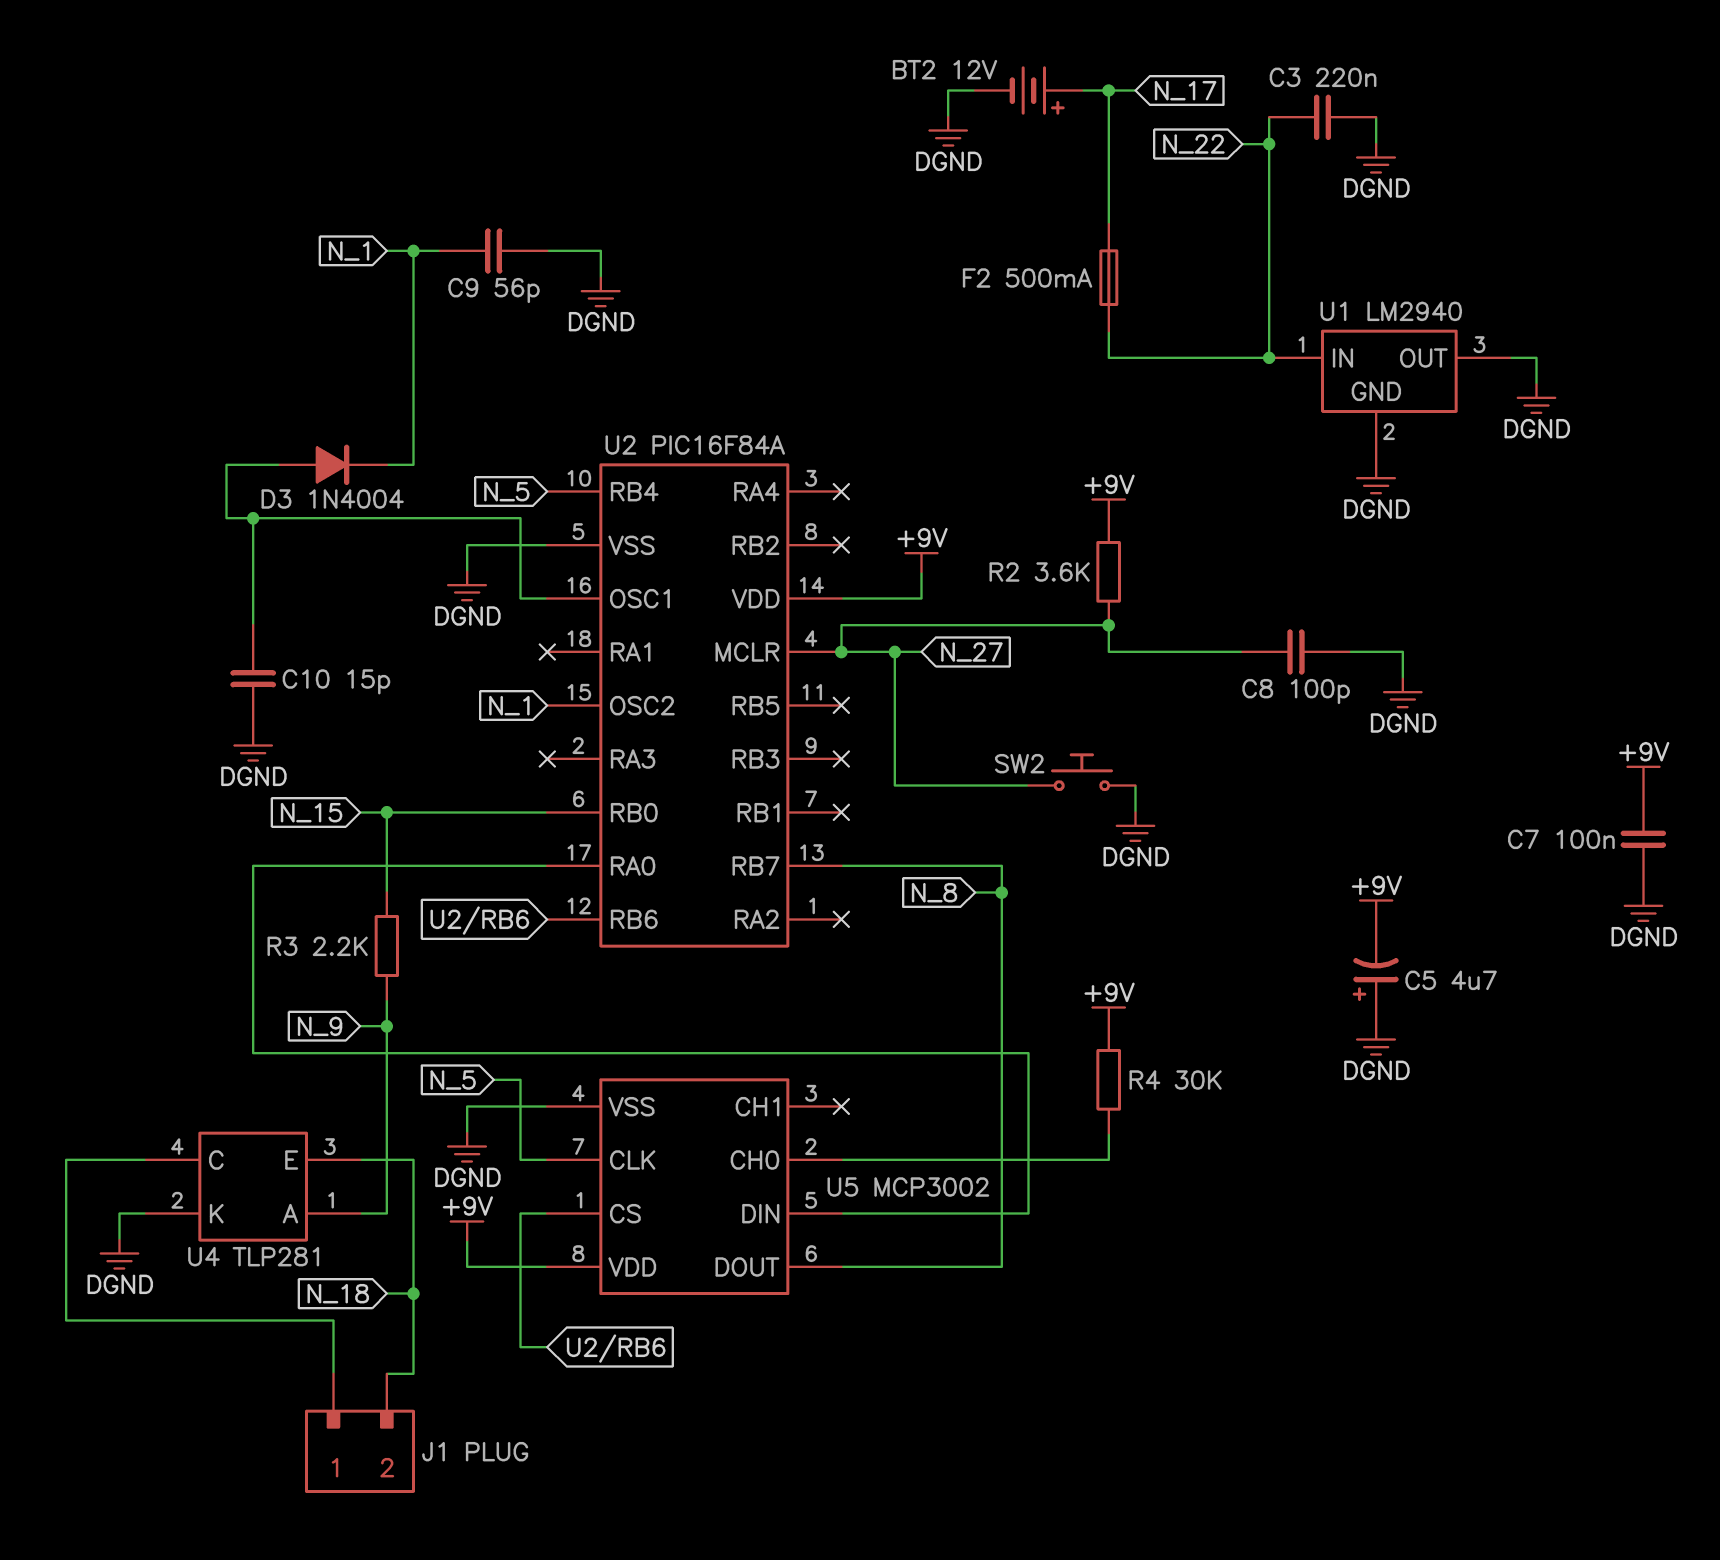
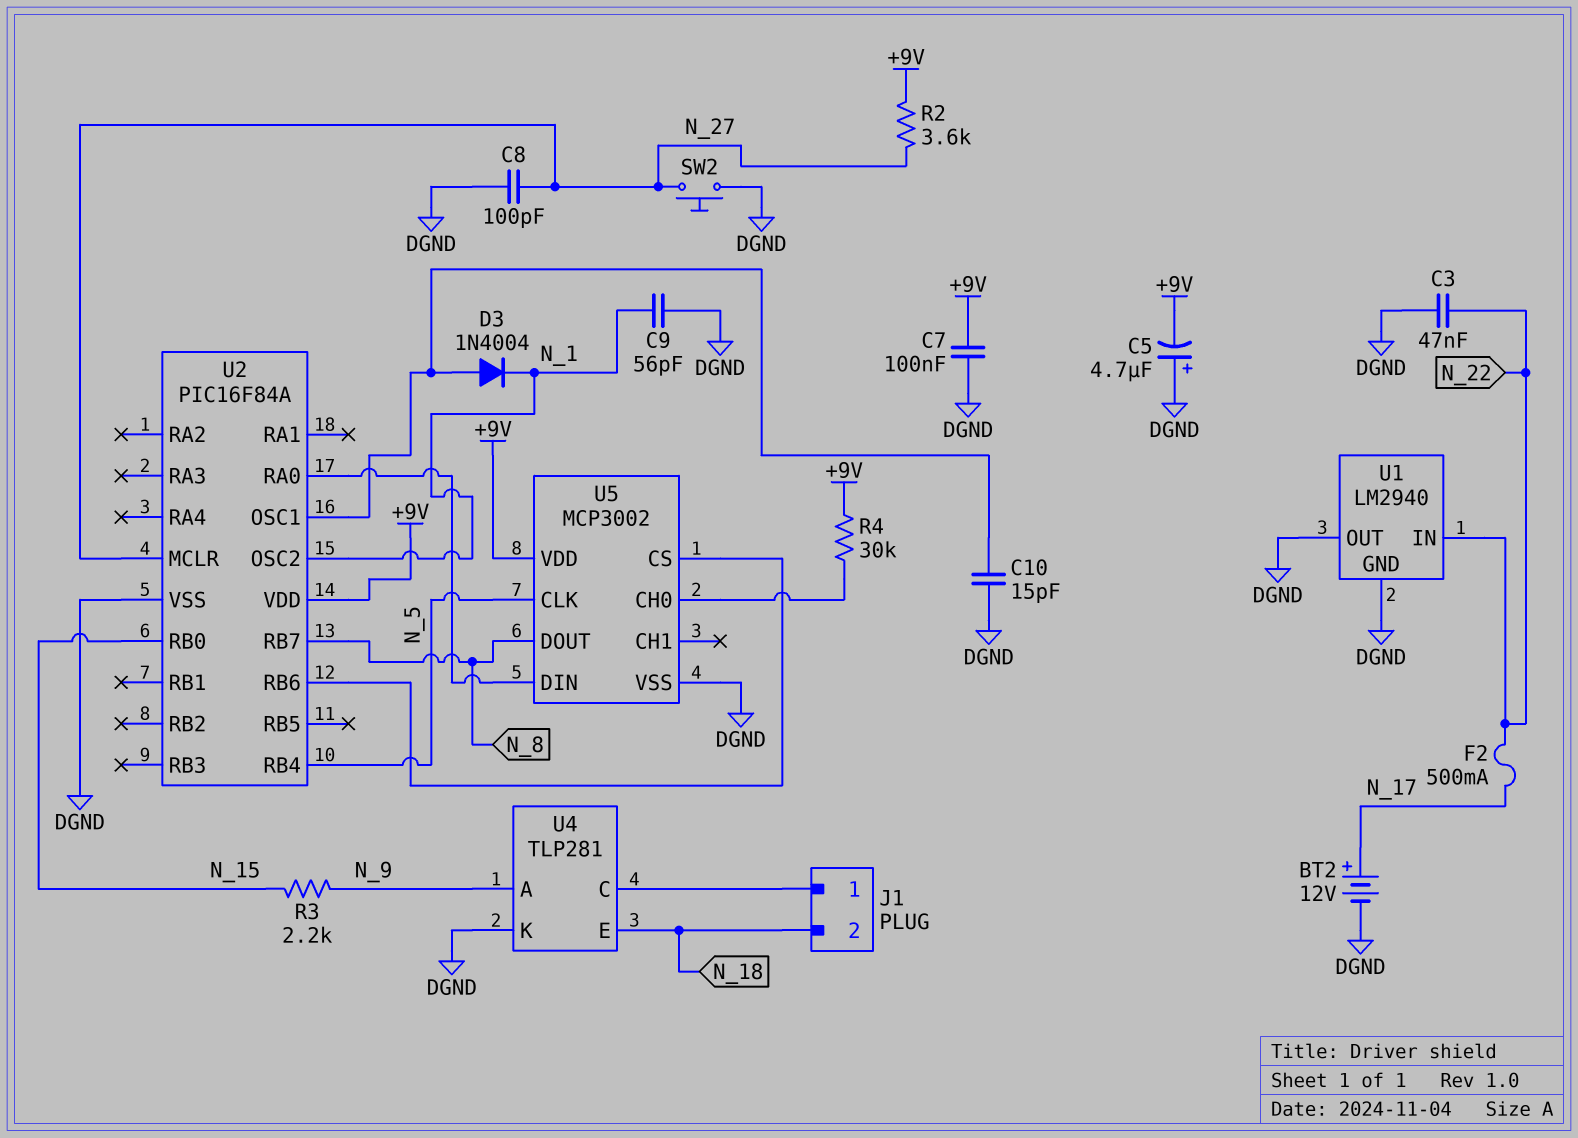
C3: 220nF (DGND, N_22) -> 47nF (DGND, N_22)

